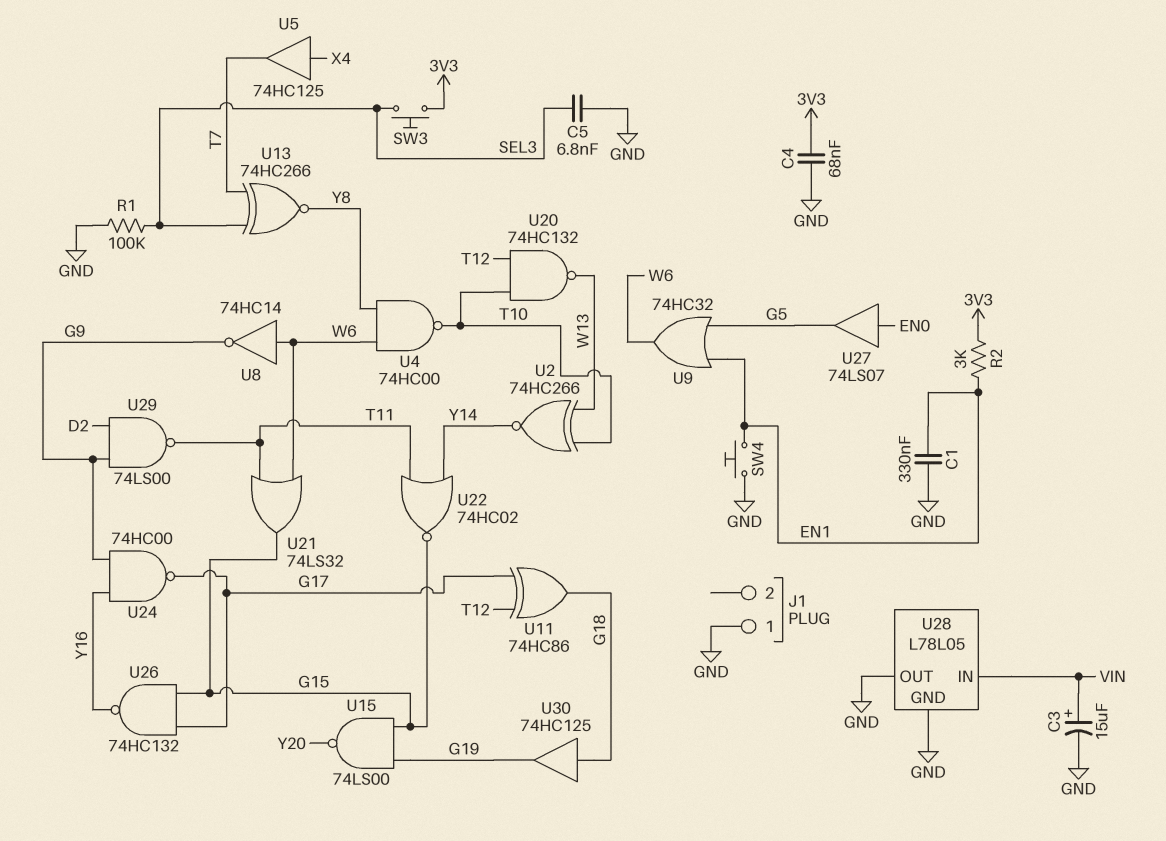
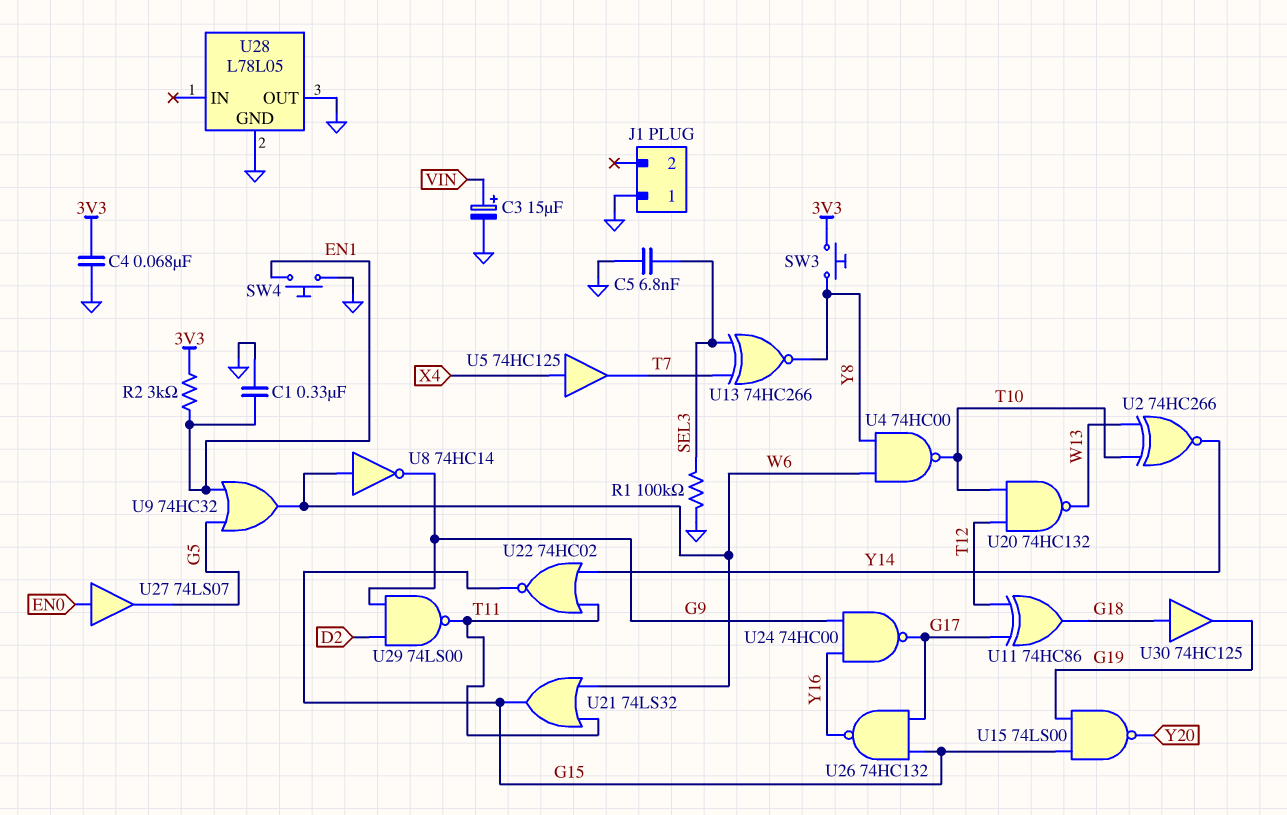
SW3: button (3V3, SEL3) -> button (3V3, Y8)
U28 pin IN: VIN -> none

